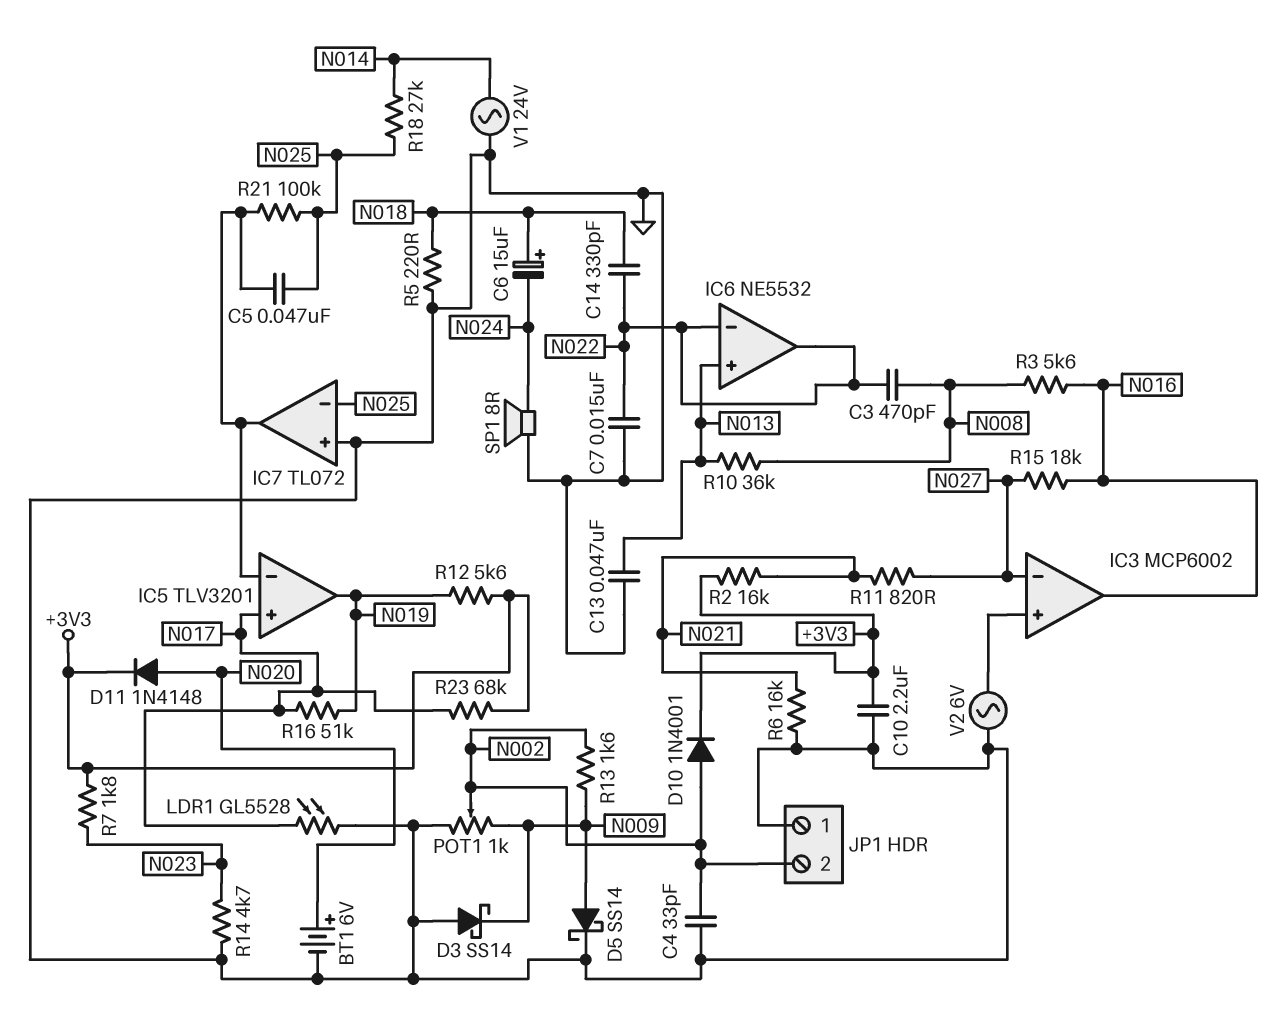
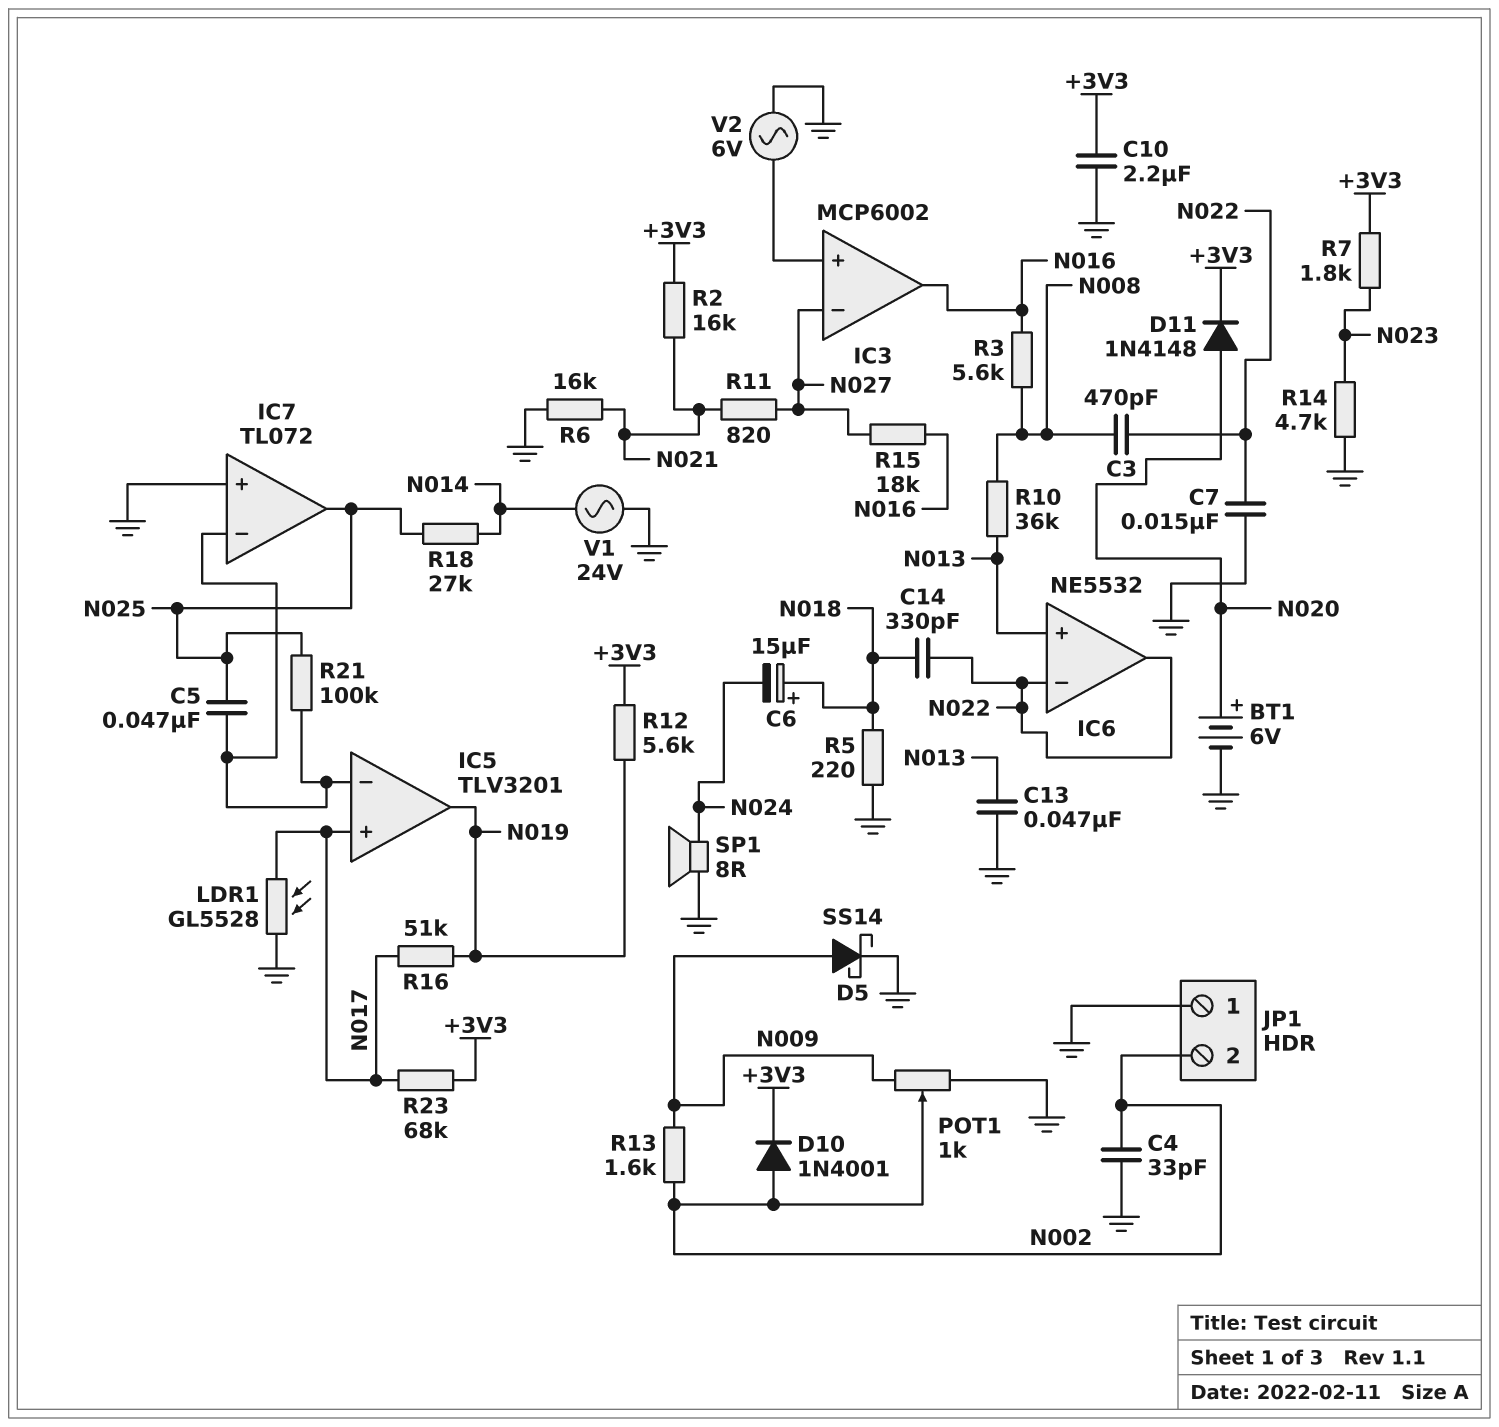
D3: schottky SS14 (A GND, K N009) -> none
IC7 pin in-: N025 -> IC5/in-
IC7 pin out: IC5/in- -> N025

